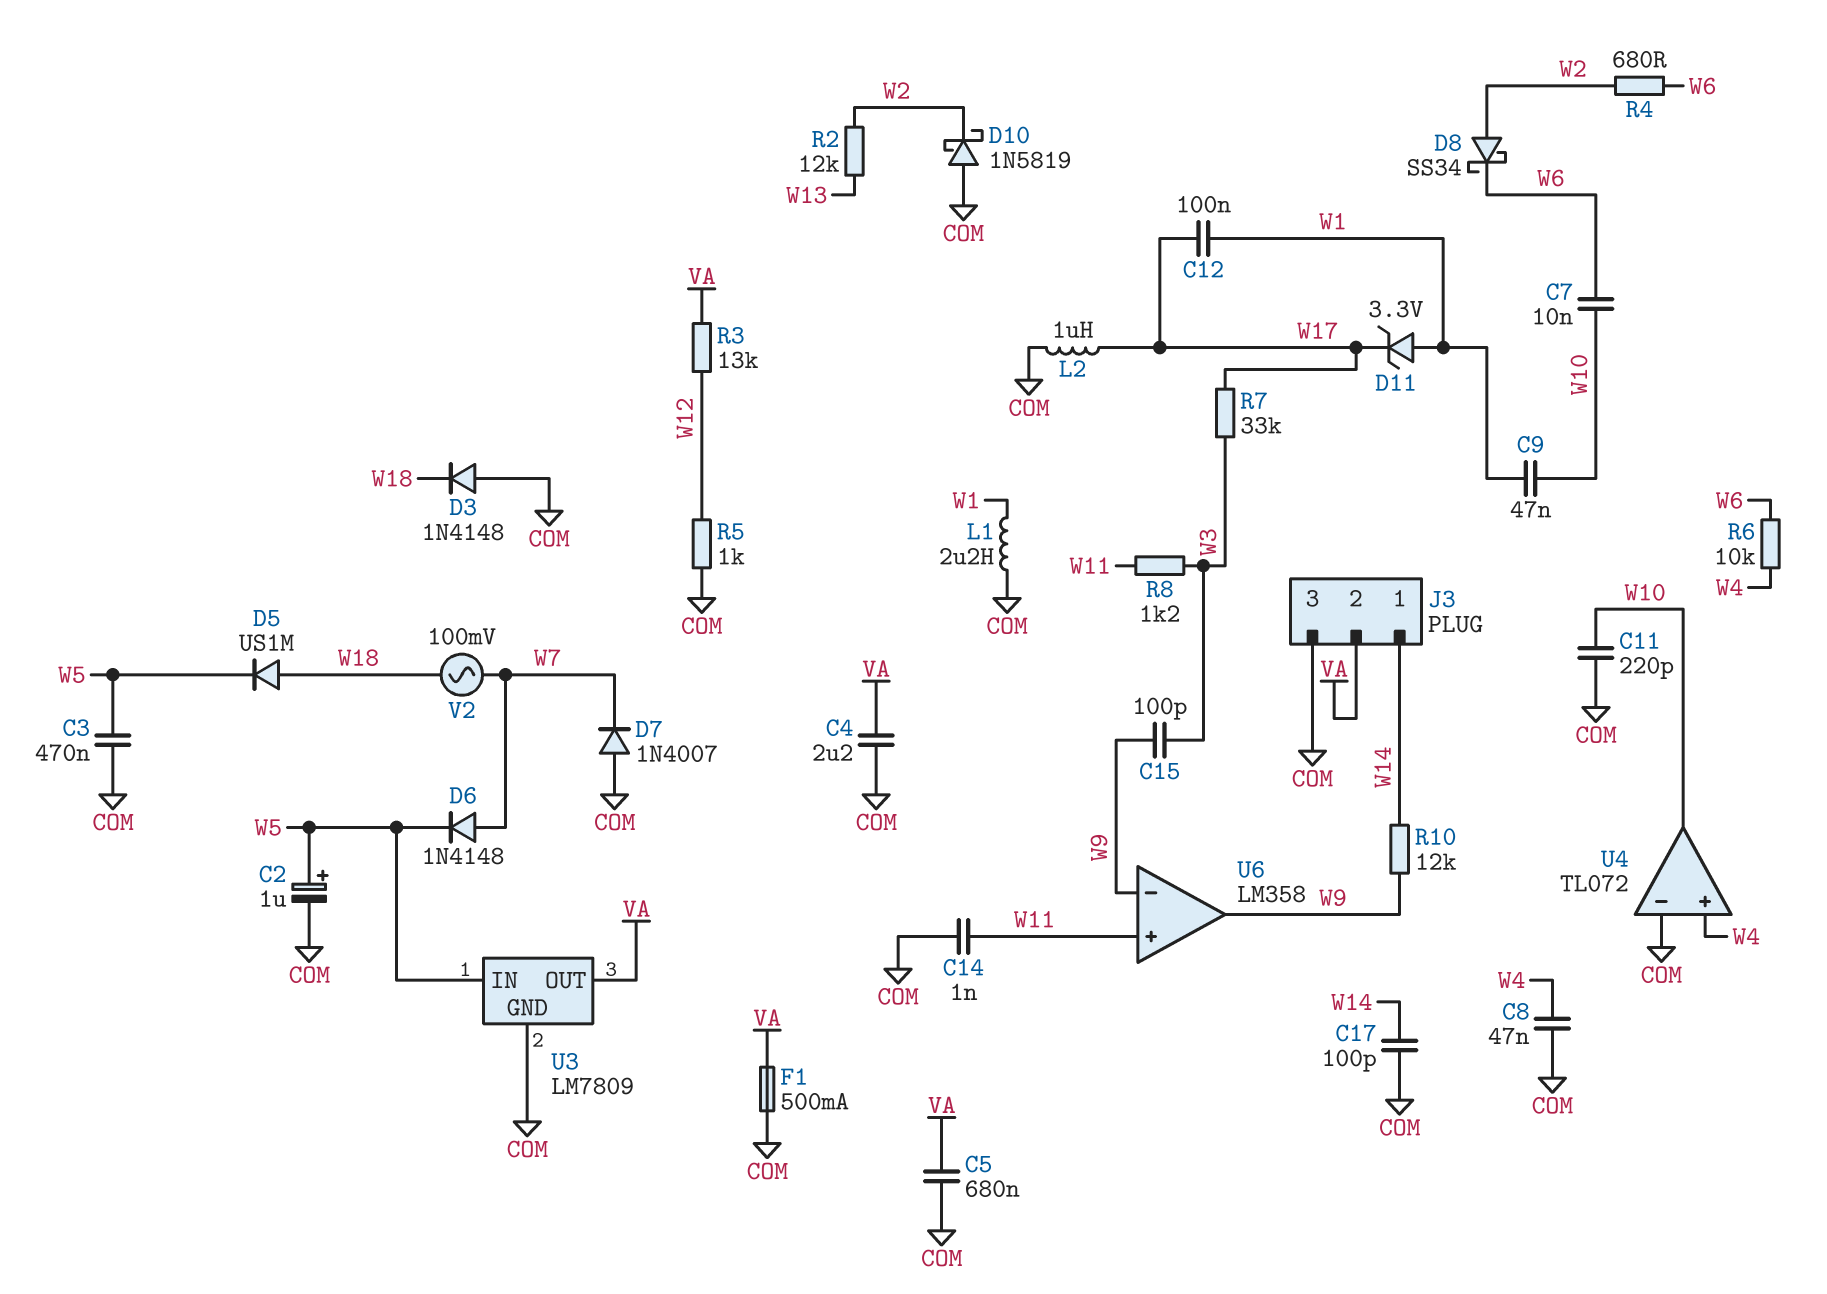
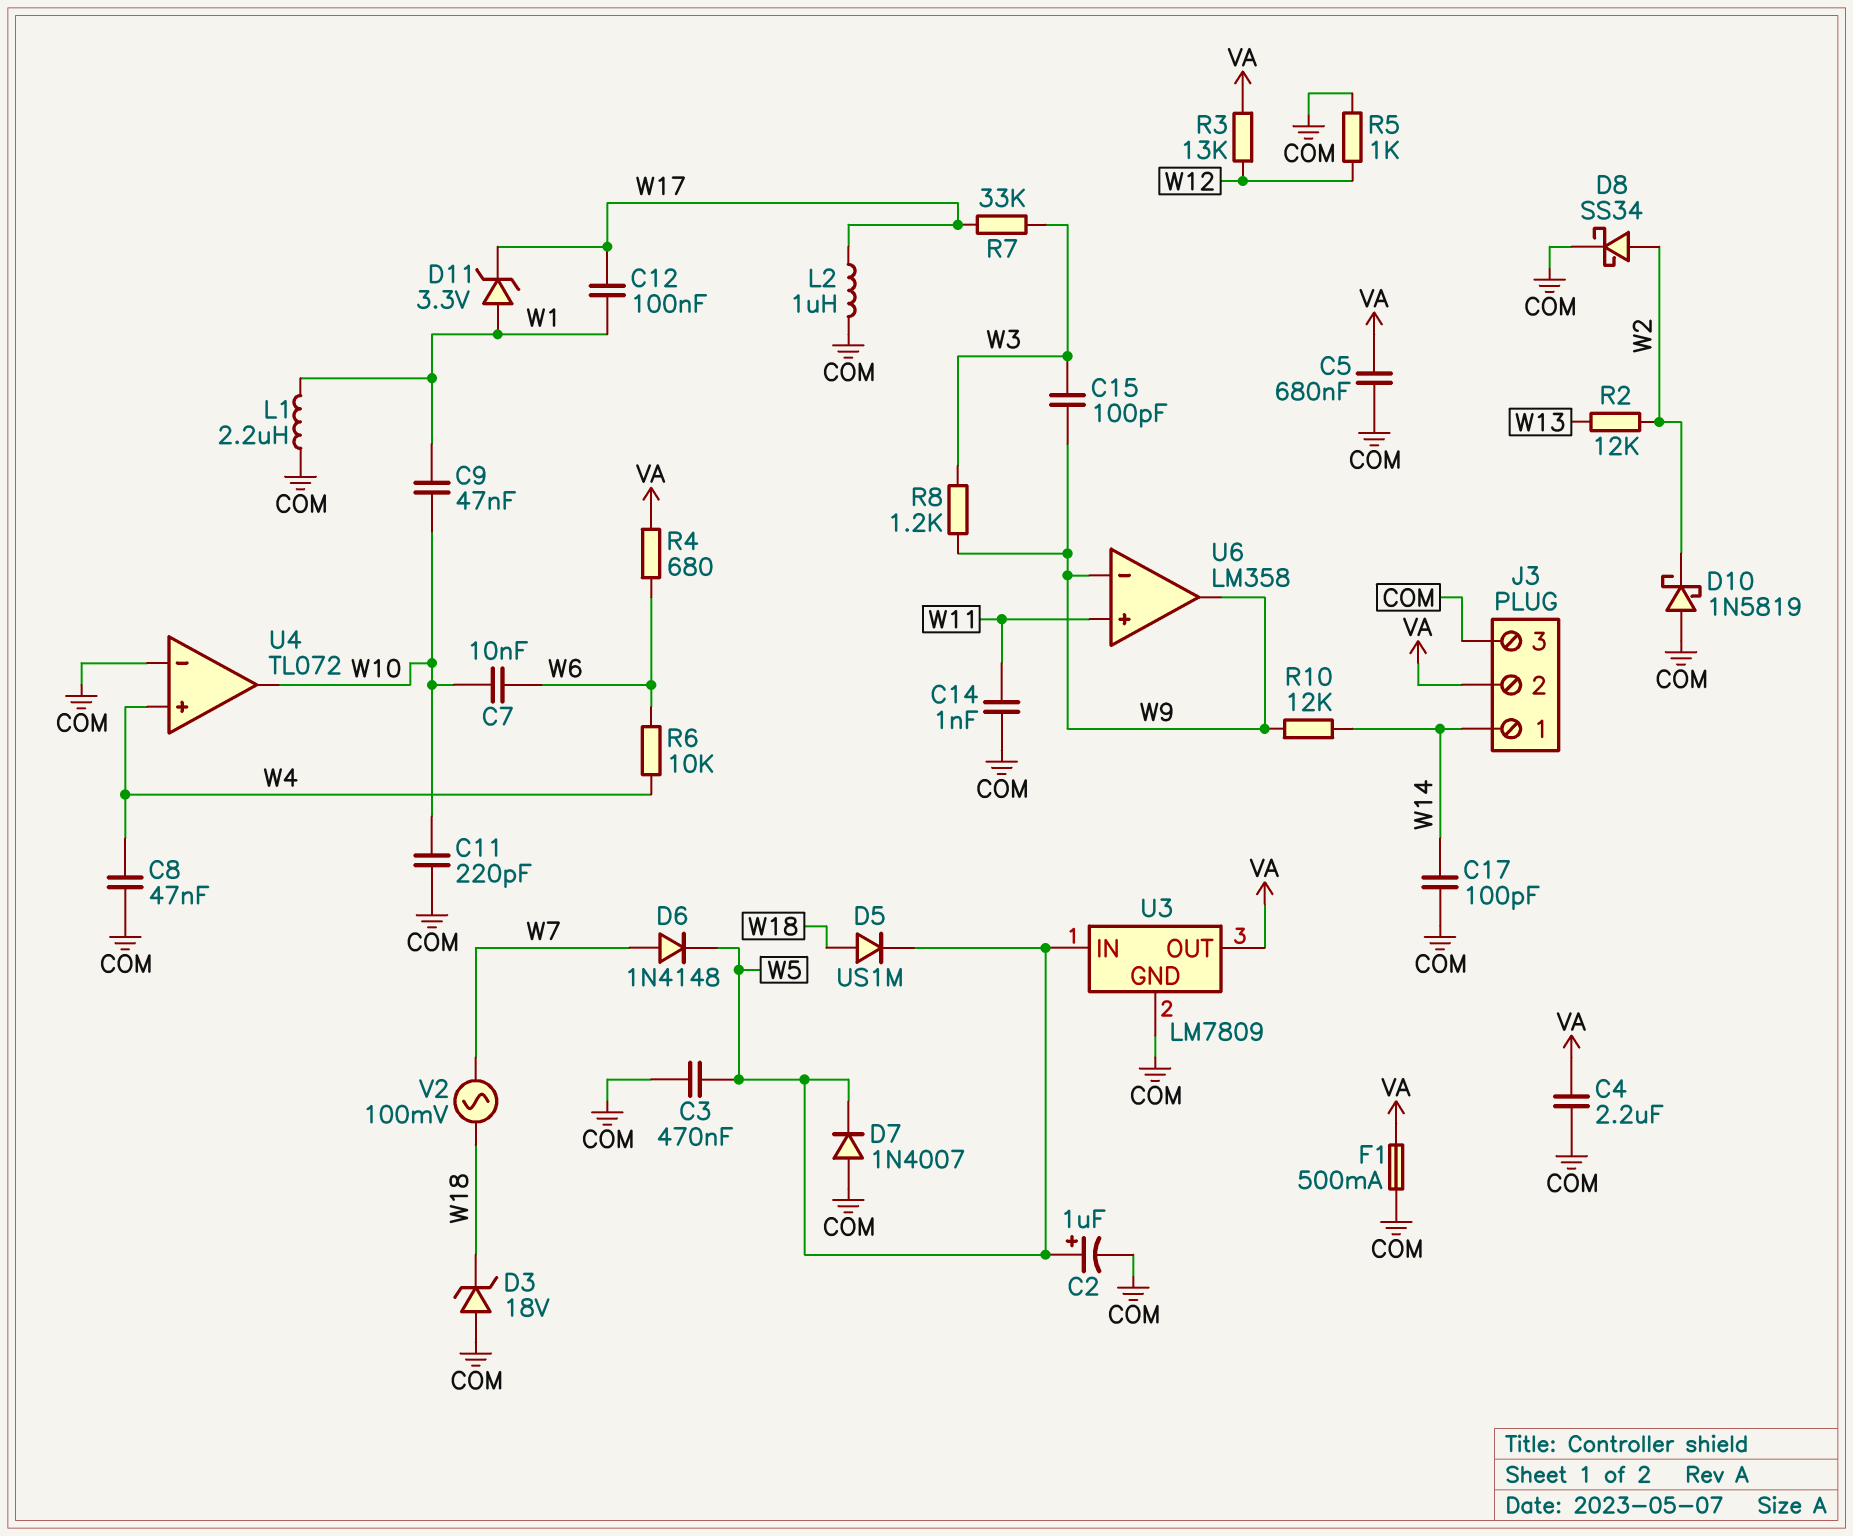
D3: diode 1N4148 (A COM, K W18) -> zener 18V (A COM, K W18)
D7: diode 1N4007 (A COM, K W7) -> diode 1N4007 (A COM, K W5)
D8: schottky SS34 (A W2, K W6) -> schottky SS34 (A W2, K COM)
R4: 680 (W2, W6) -> 680 (VA, W6)
R8: 1.2k (W3, W11) -> 1.2k (W3, W9)

